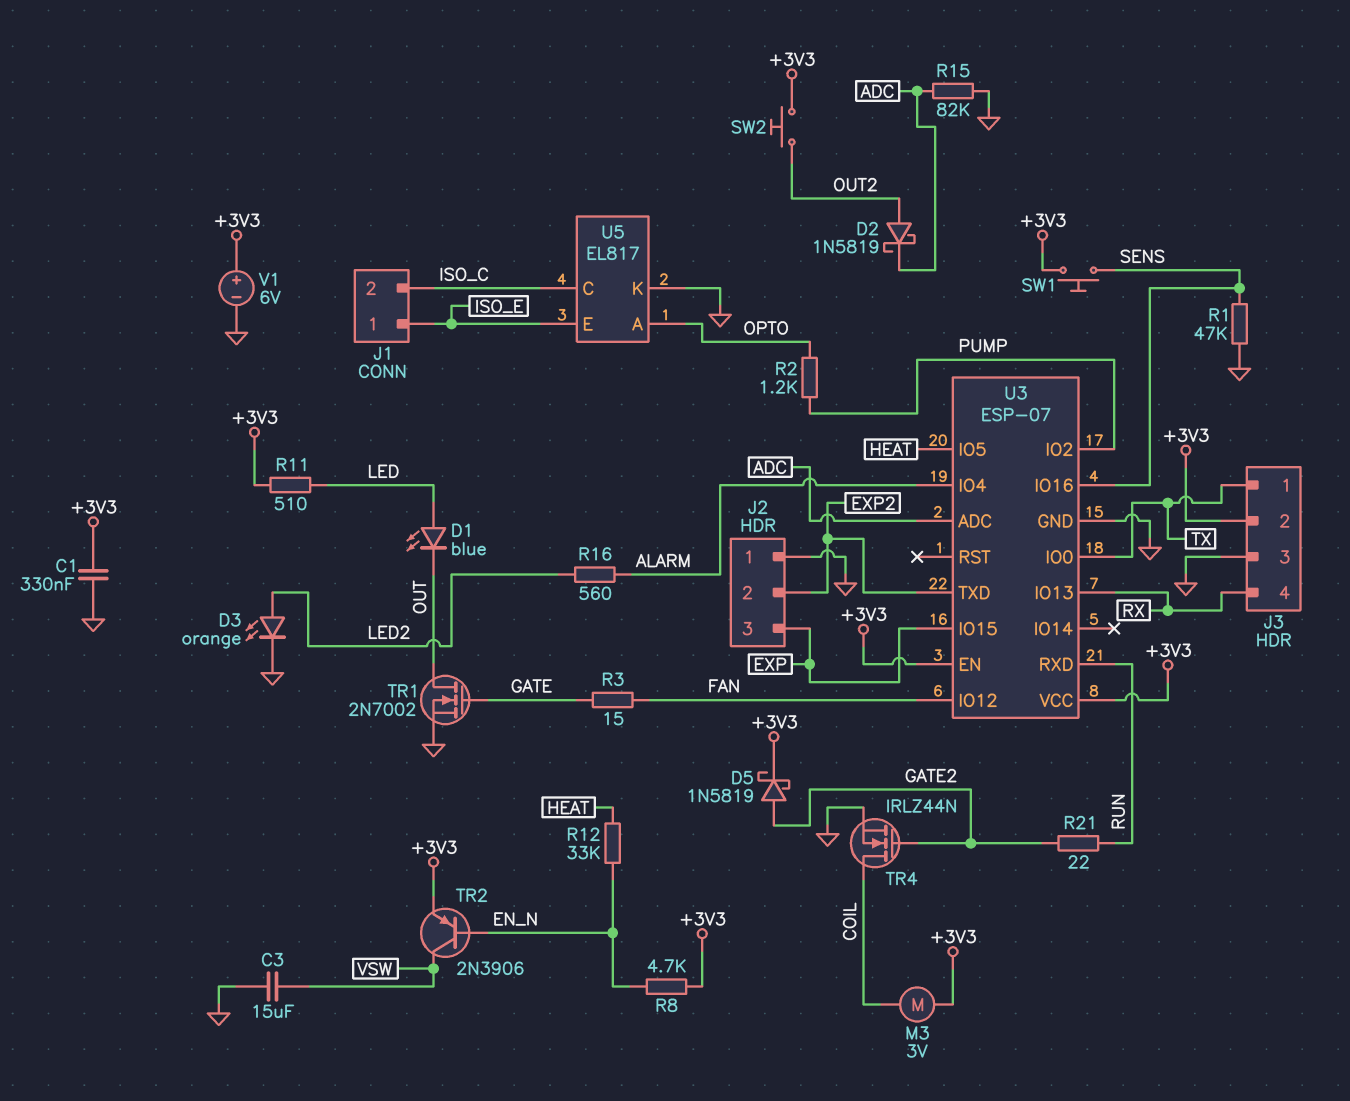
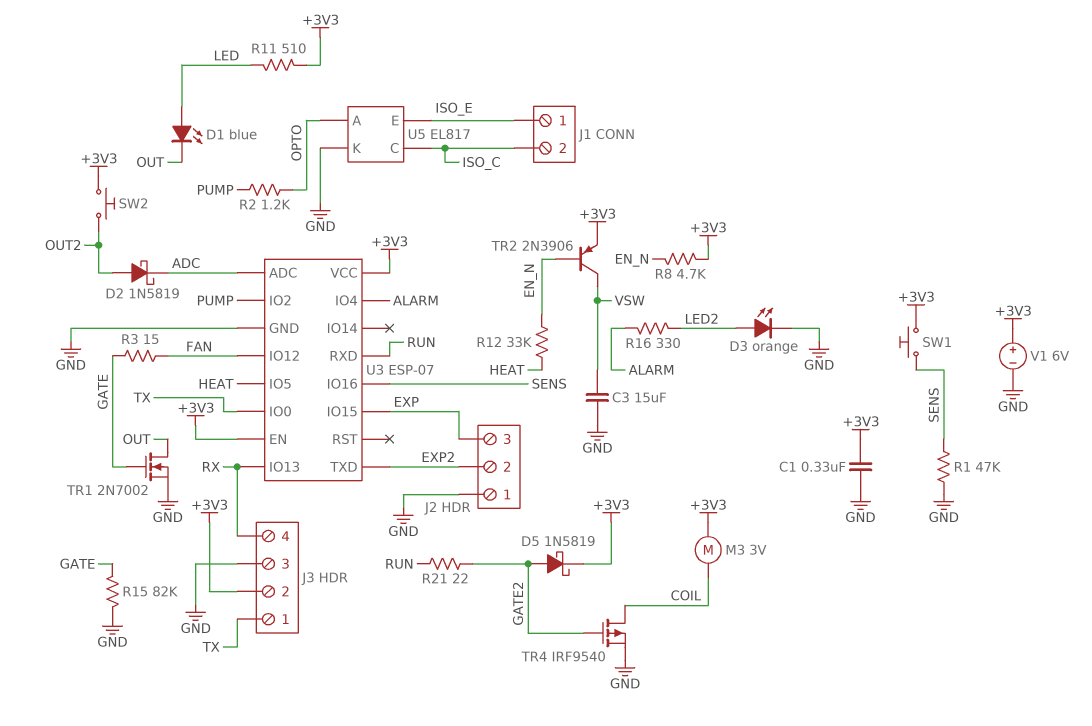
R15: 82k (ADC, GND) -> 82k (GATE, GND)
R16: 560 (ALARM, LED2) -> 330 (ALARM, LED2)
TR4: NMOS IRLZ44N (G GATE2, D COIL, S GND) -> PMOS IRF9540 (G GATE2, D COIL, S GND)

